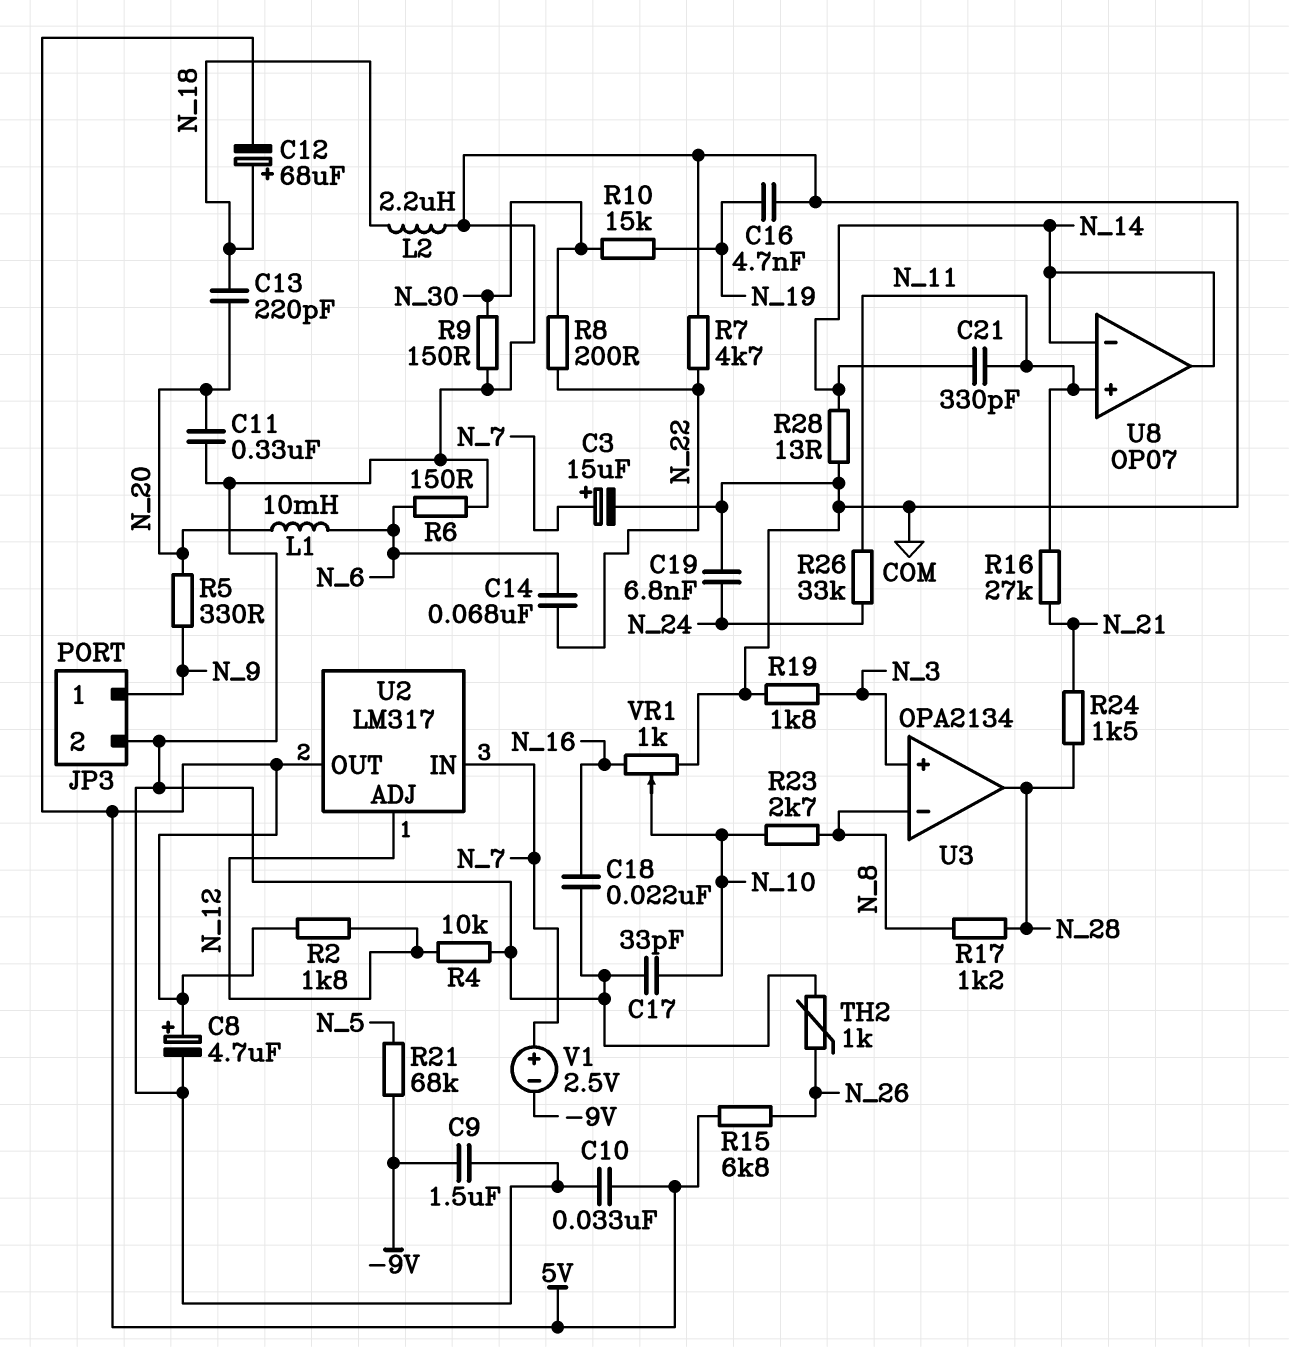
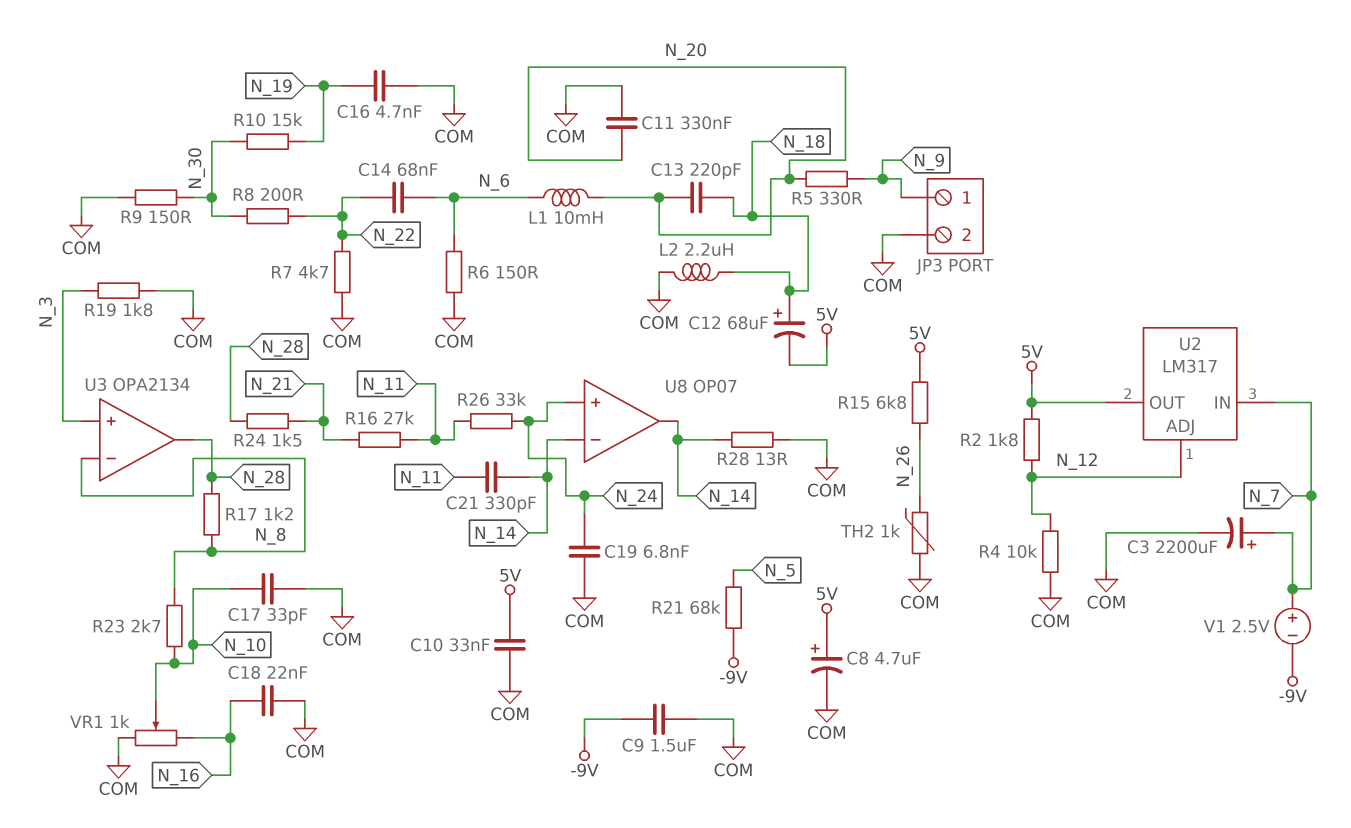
C3: 15uF (plus N_7, minus COM) -> 2200uF (plus N_7, minus COM)
U8 pin in+: N_11 -> N_24

